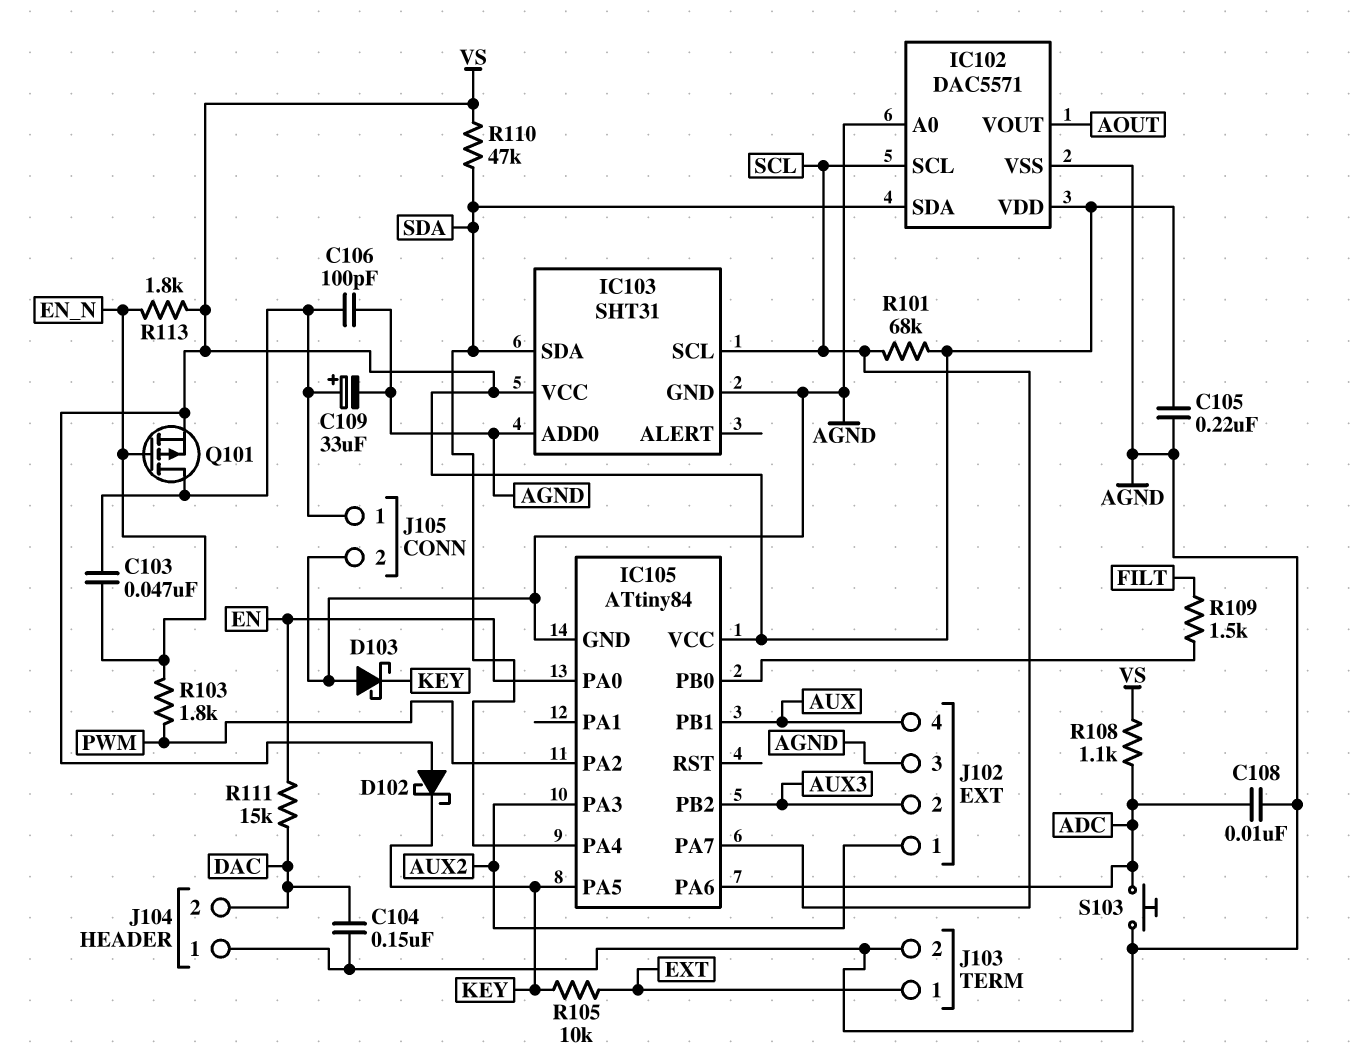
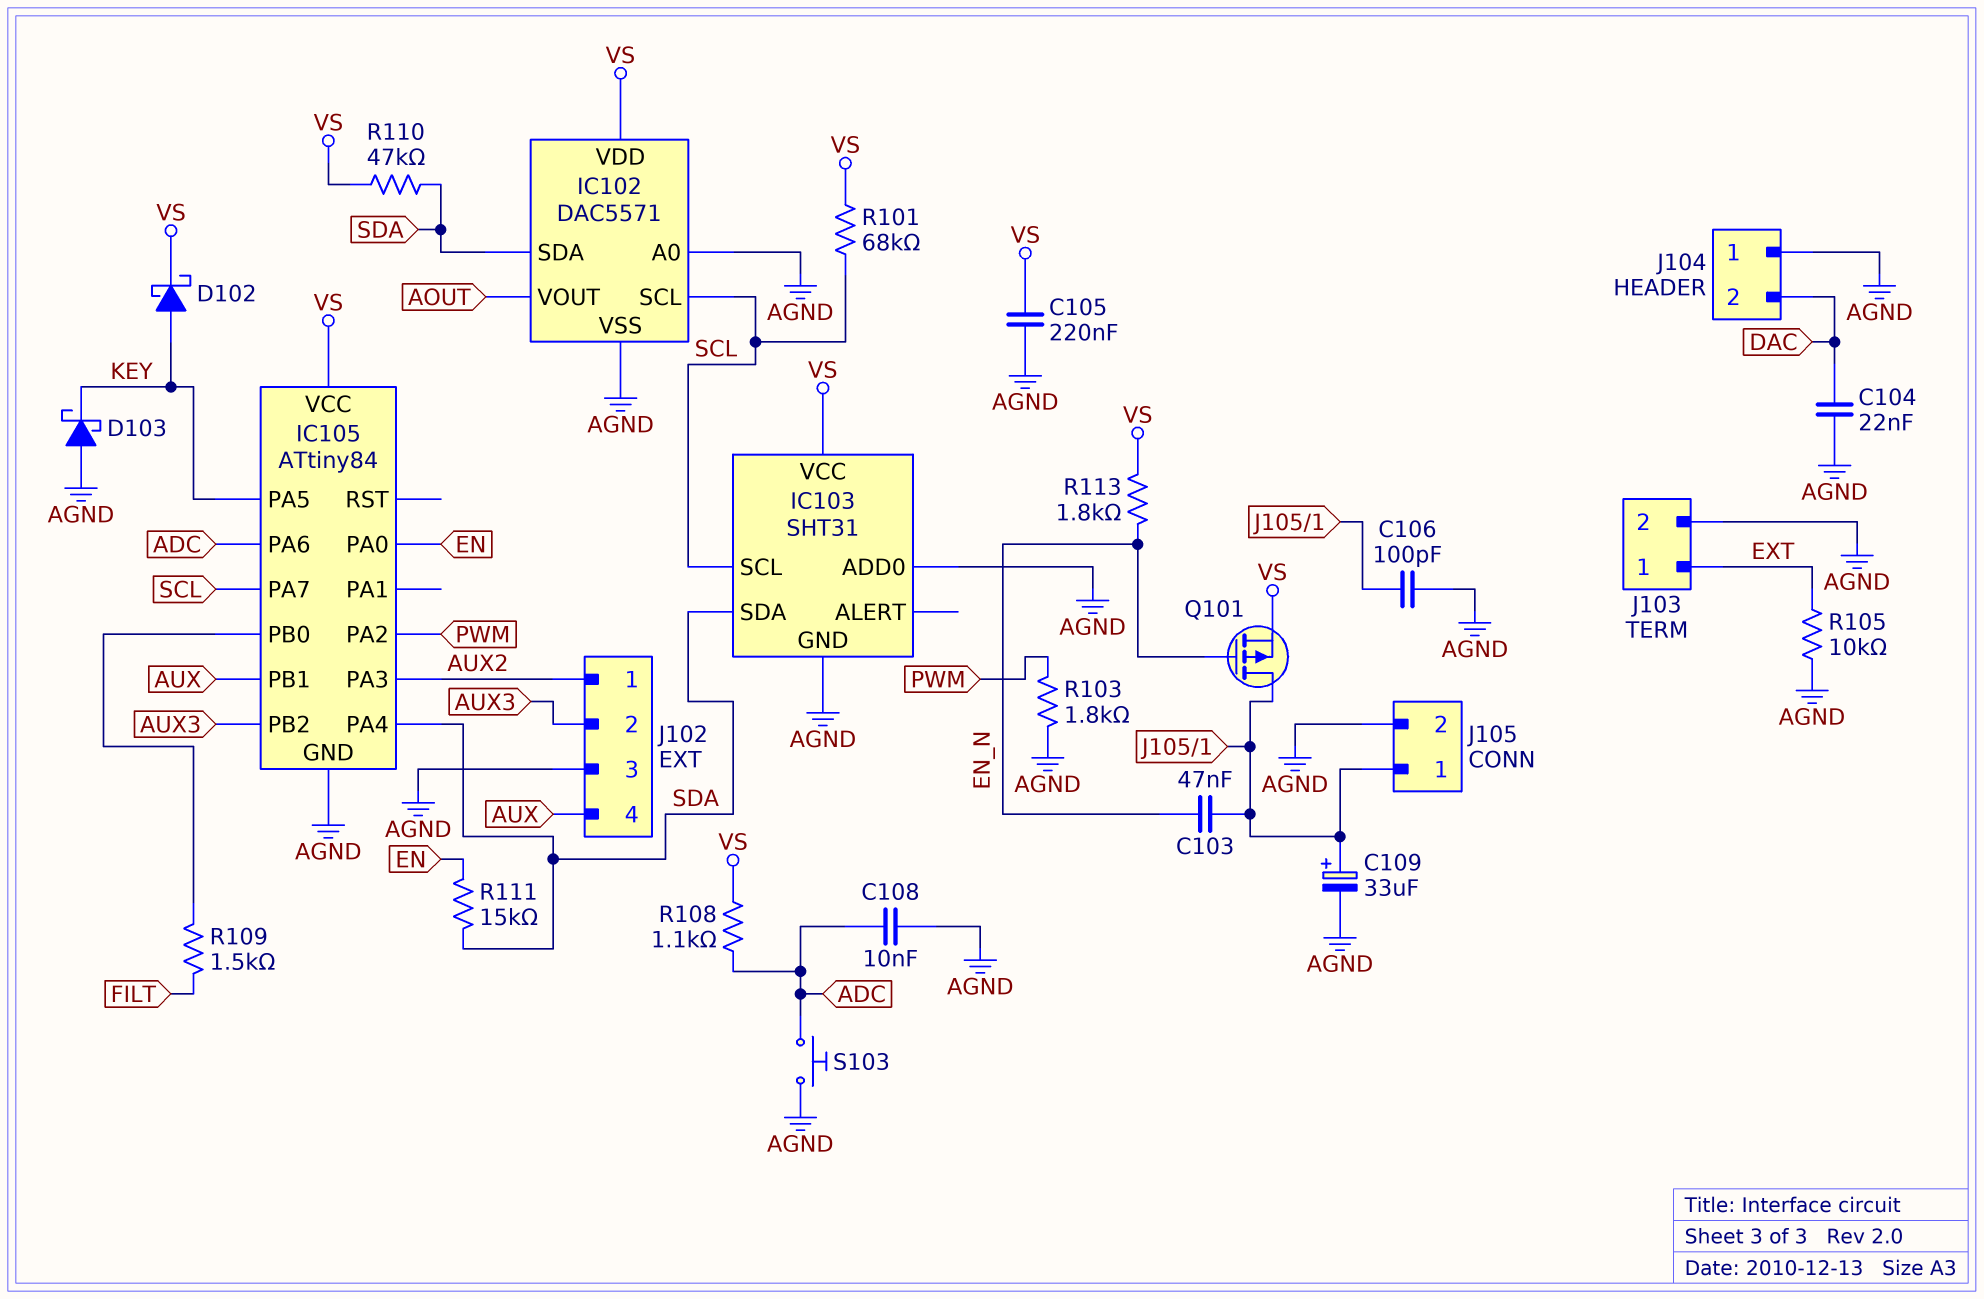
C104: 150nF (AGND, DAC) -> 22nF (AGND, DAC)
D102: schottky (A VS, K KEY) -> schottky (A KEY, K VS)
R103: 1.8k (EN_N, PWM) -> 1.8k (AGND, PWM)
R105: 10k (EXT, KEY) -> 10k (AGND, EXT)
R111: 15k (DAC, EN) -> 15k (EN, SDA)

